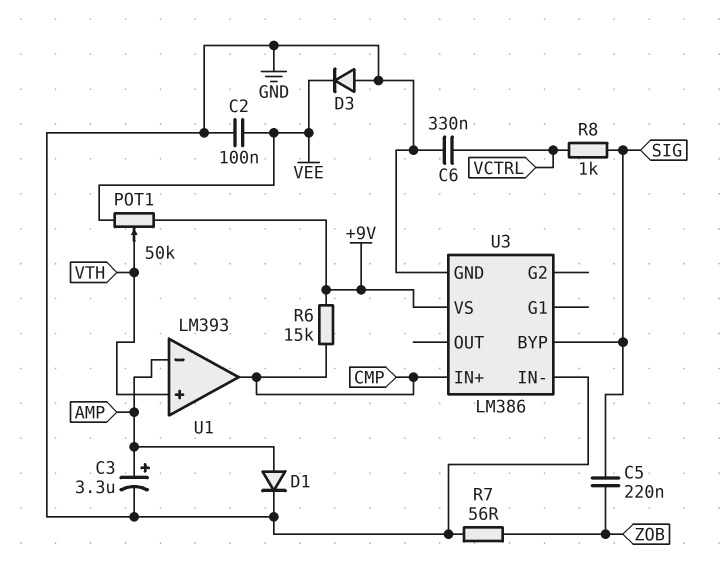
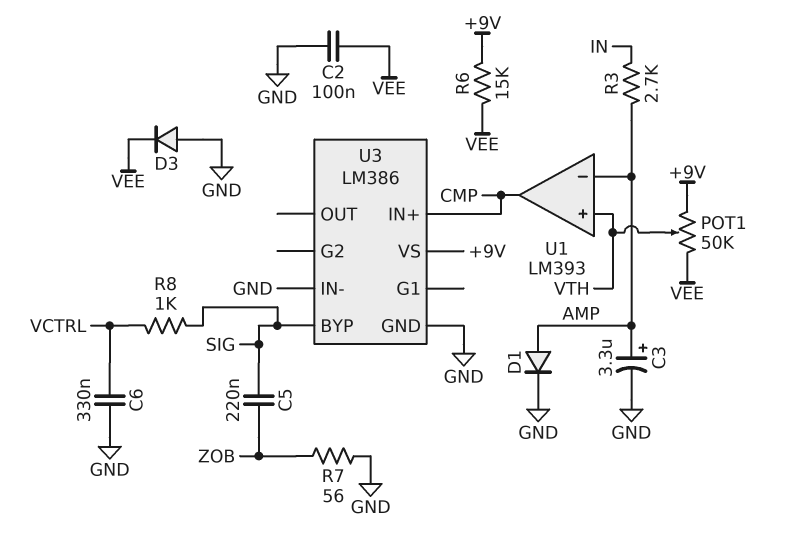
R3: none -> 2.7k (AMP, IN)
R6: 15k (+9V, CMP) -> 15k (+9V, VEE)

